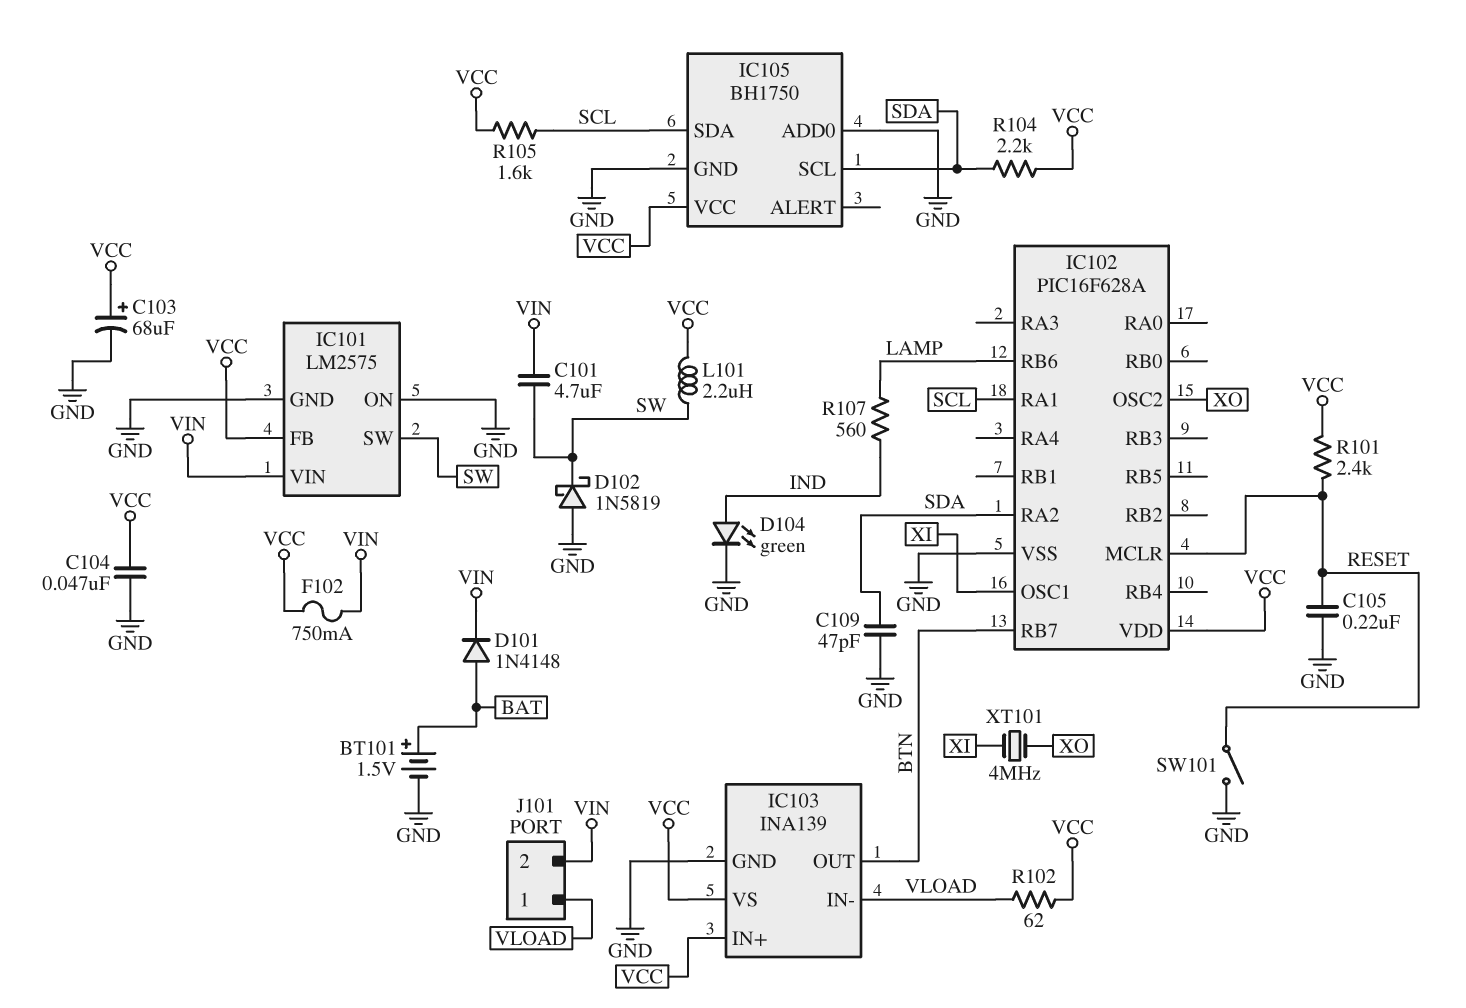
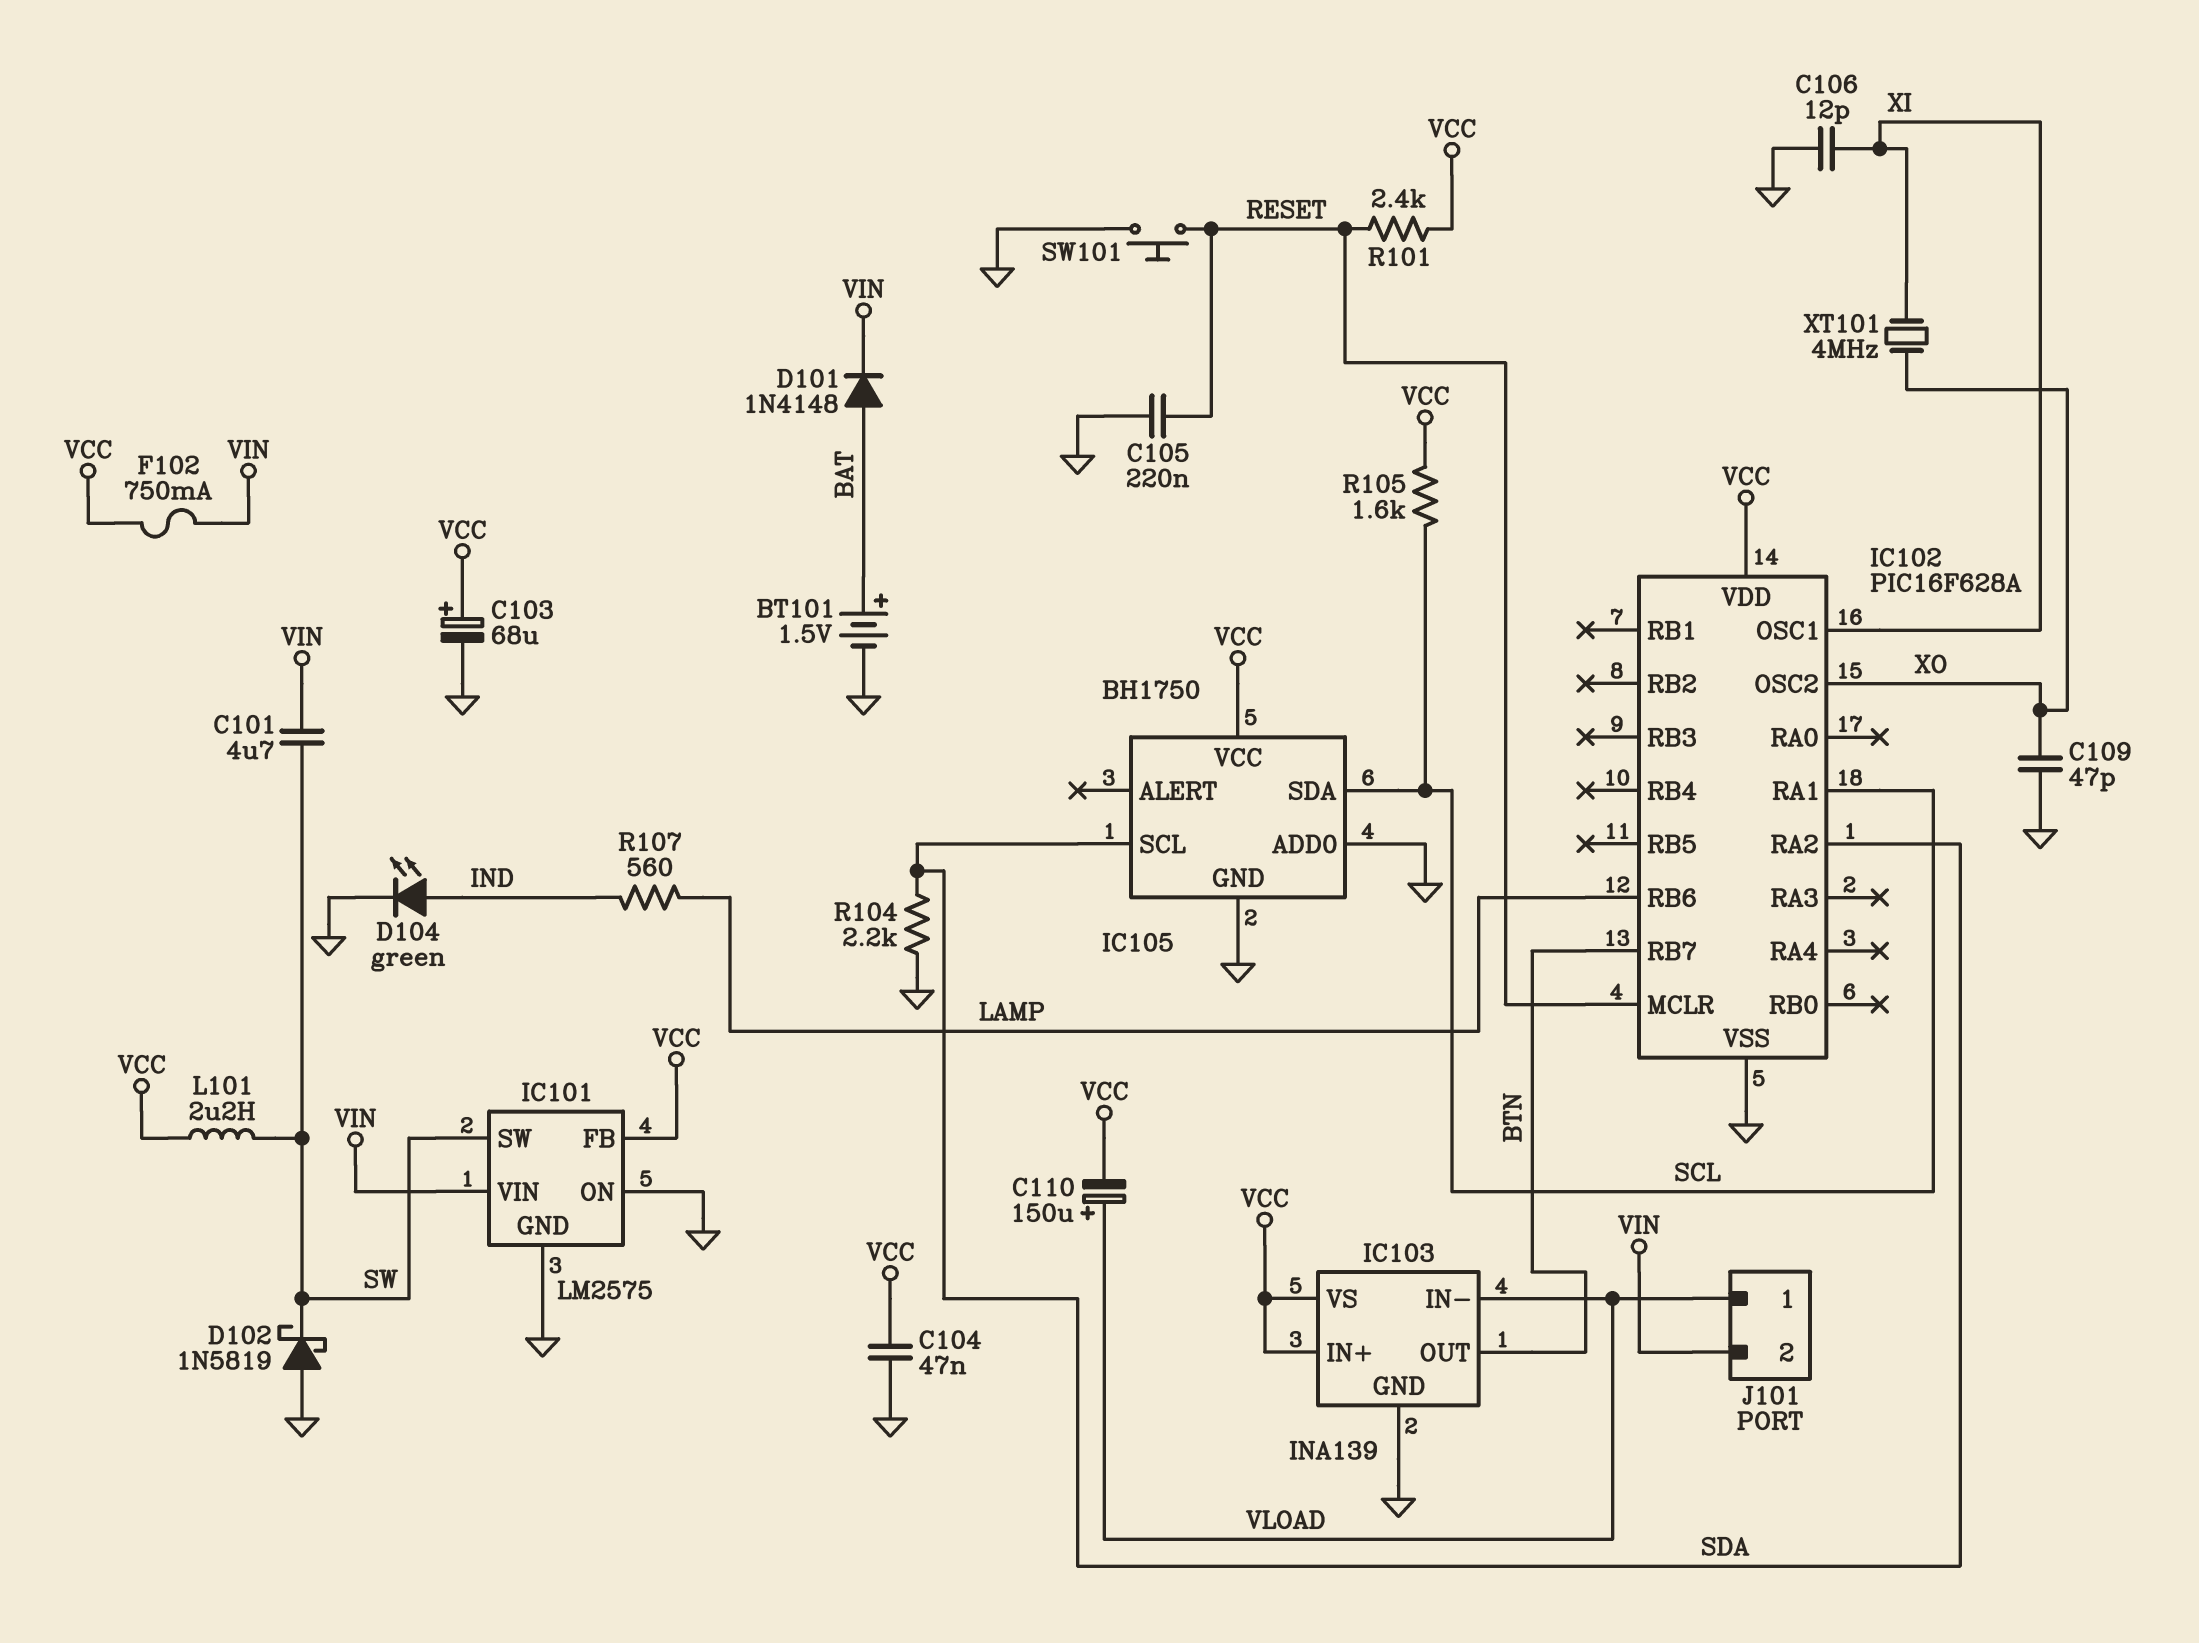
C106: none -> 12pF (GND, XI)
C109: 47pF (GND, SDA) -> 47pF (GND, XO)
C110: none -> 150uF (plus VLOAD, minus VCC)
R102: 62 (VCC, VLOAD) -> none
R104: 2.2k (SDA, VCC) -> 2.2k (GND, SDA)
SW101: switch (GND, RESET) -> button (GND, RESET)

